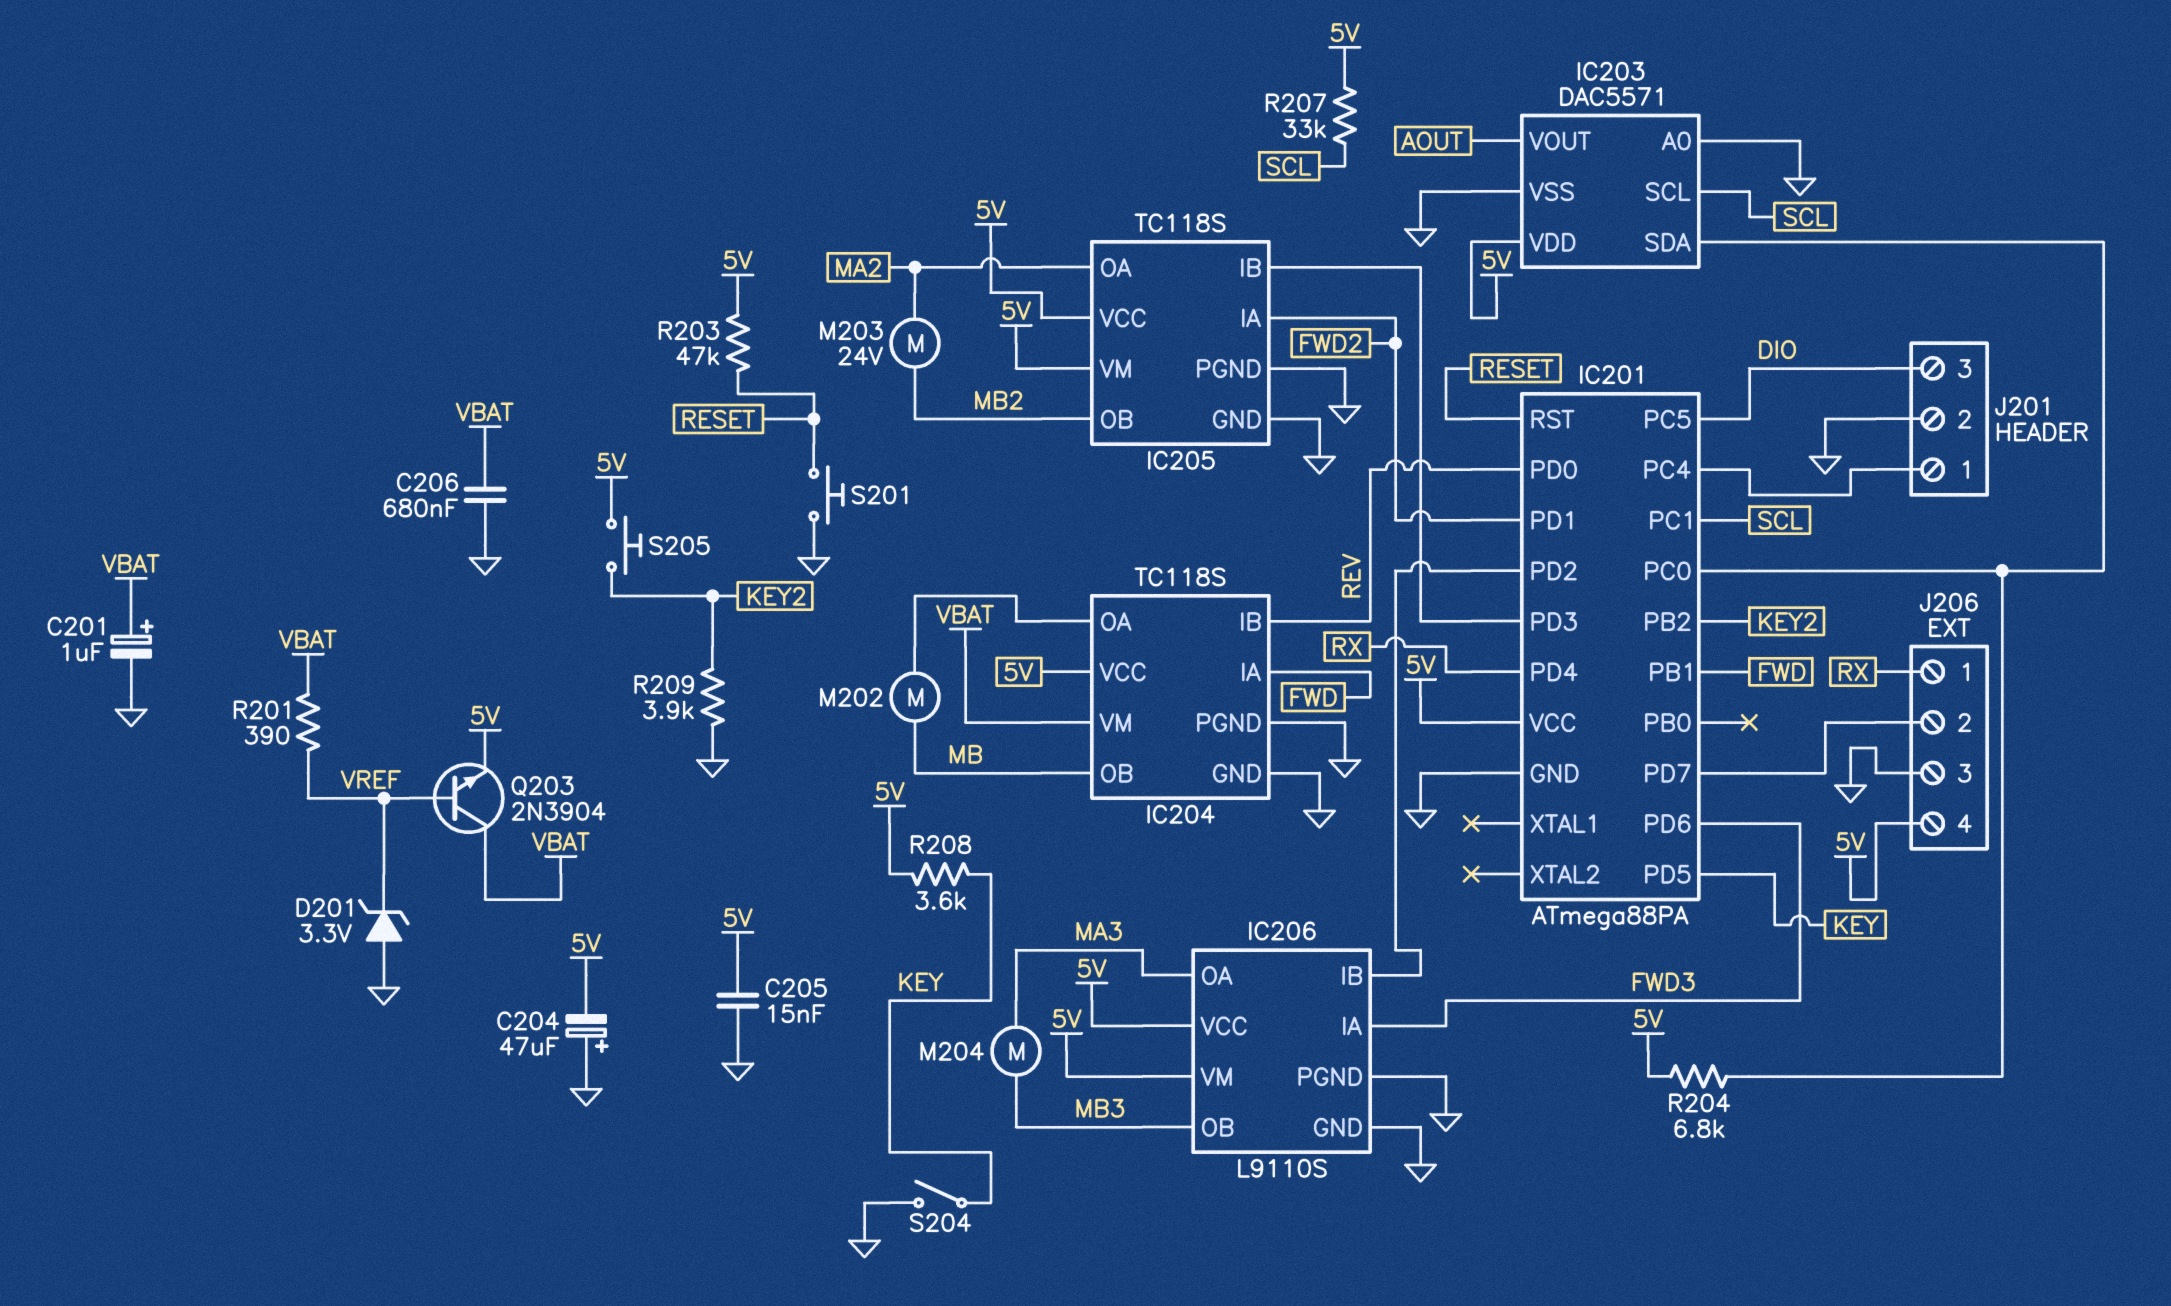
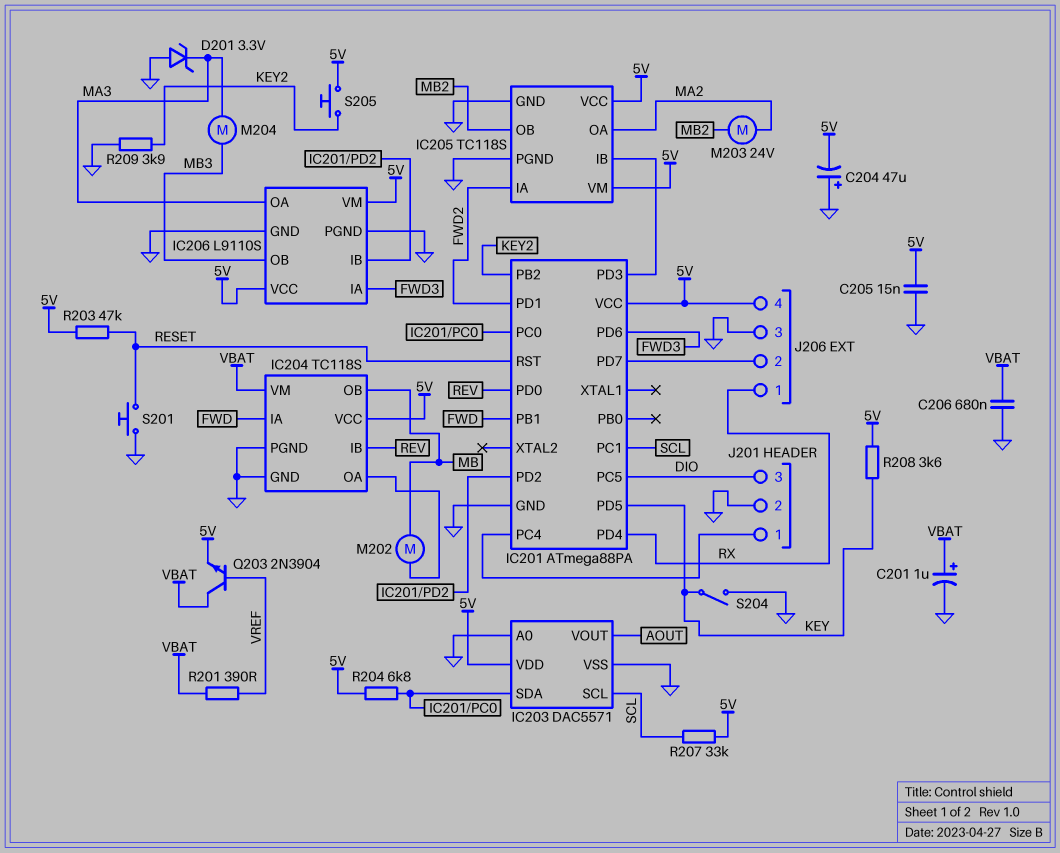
D201: zener 3.3V (A GND, K VREF) -> zener 3.3V (A GND, K MA3)

